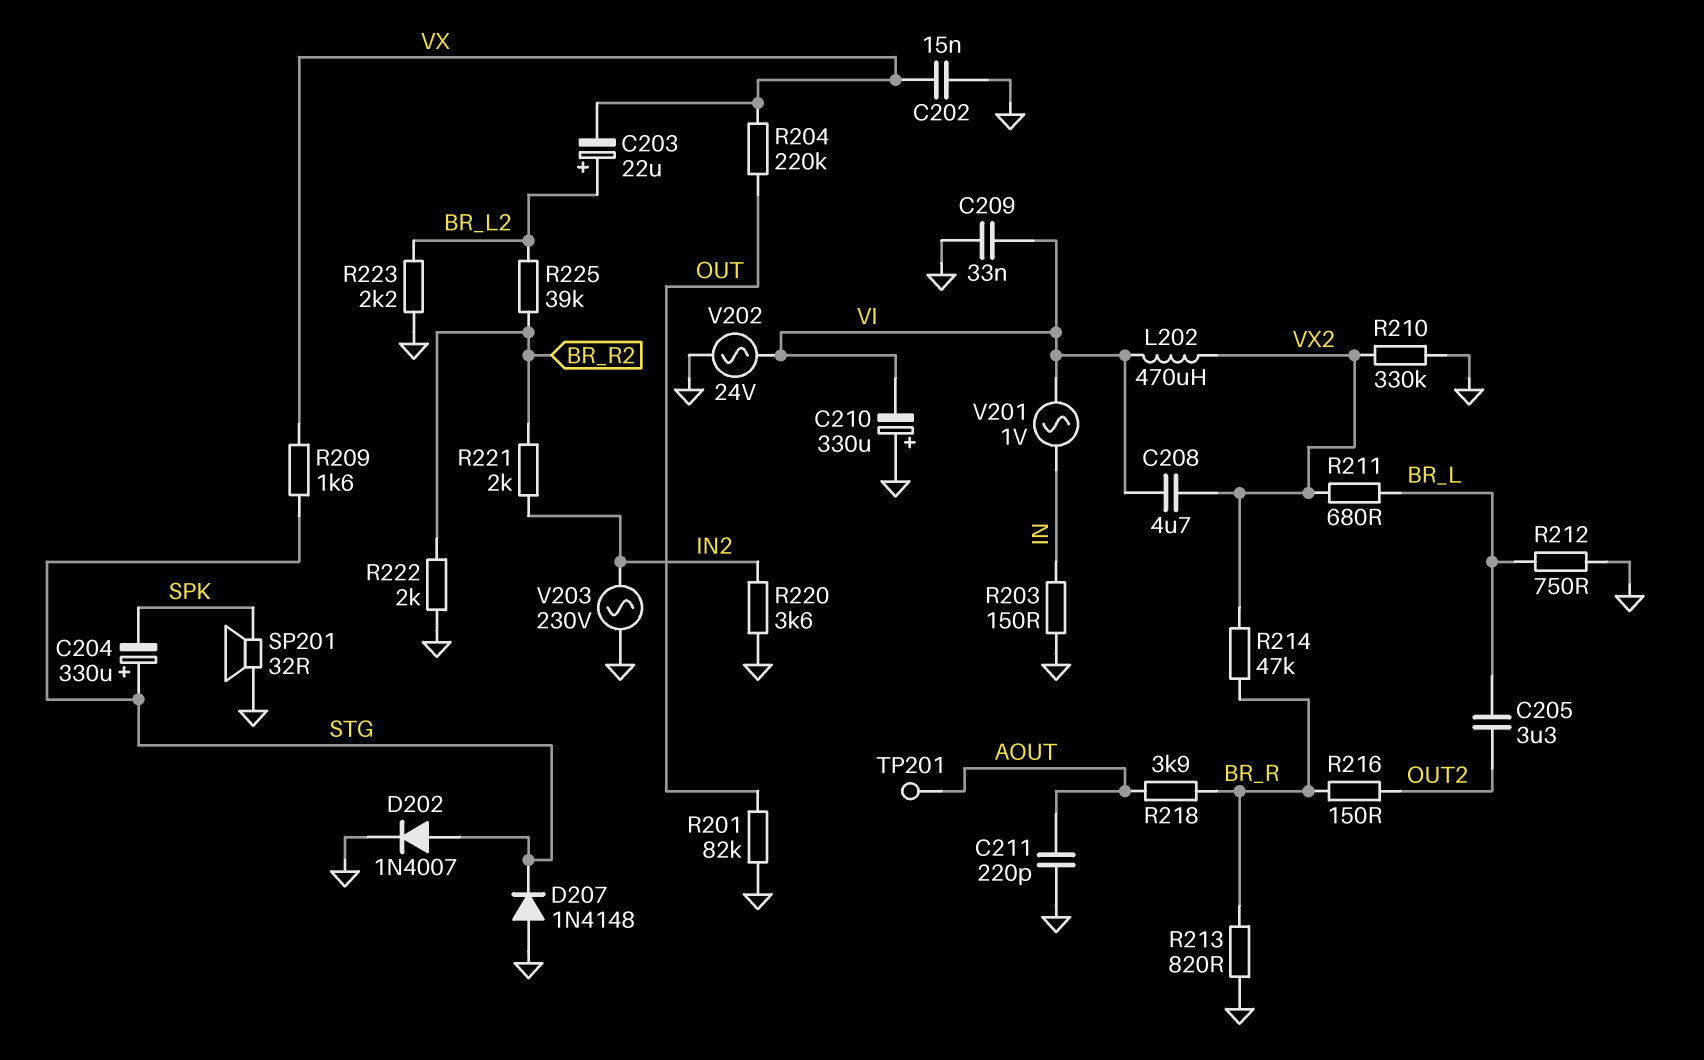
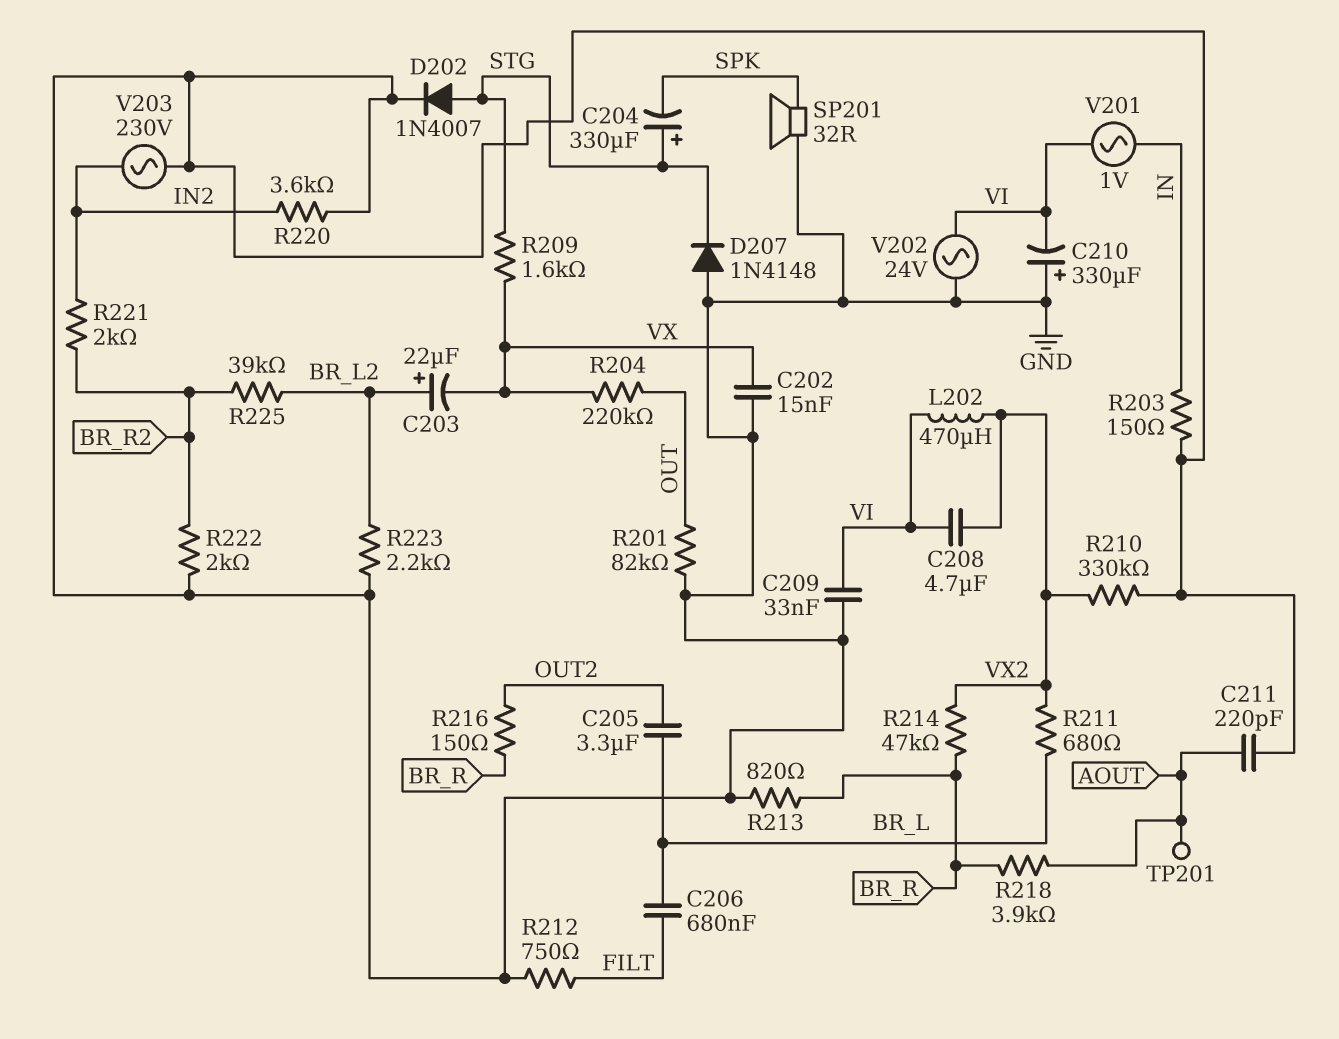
C206: none -> 680nF (BR_L, FILT)
R212: 750 (BR_L, GND) -> 750 (FILT, GND)

